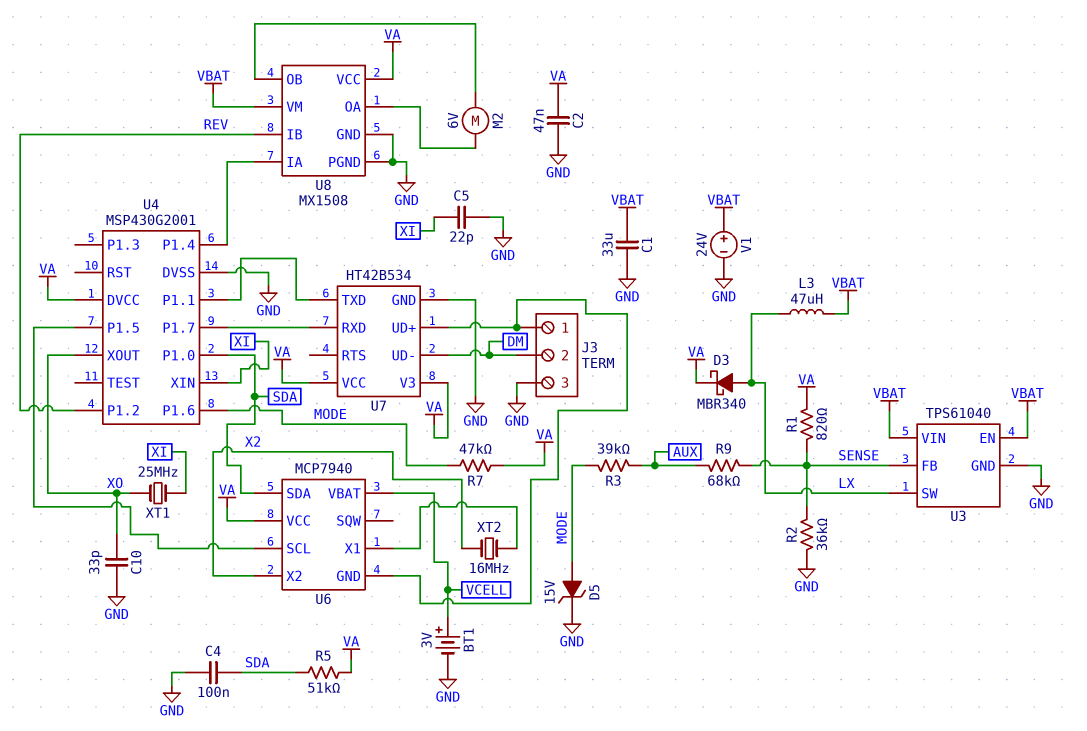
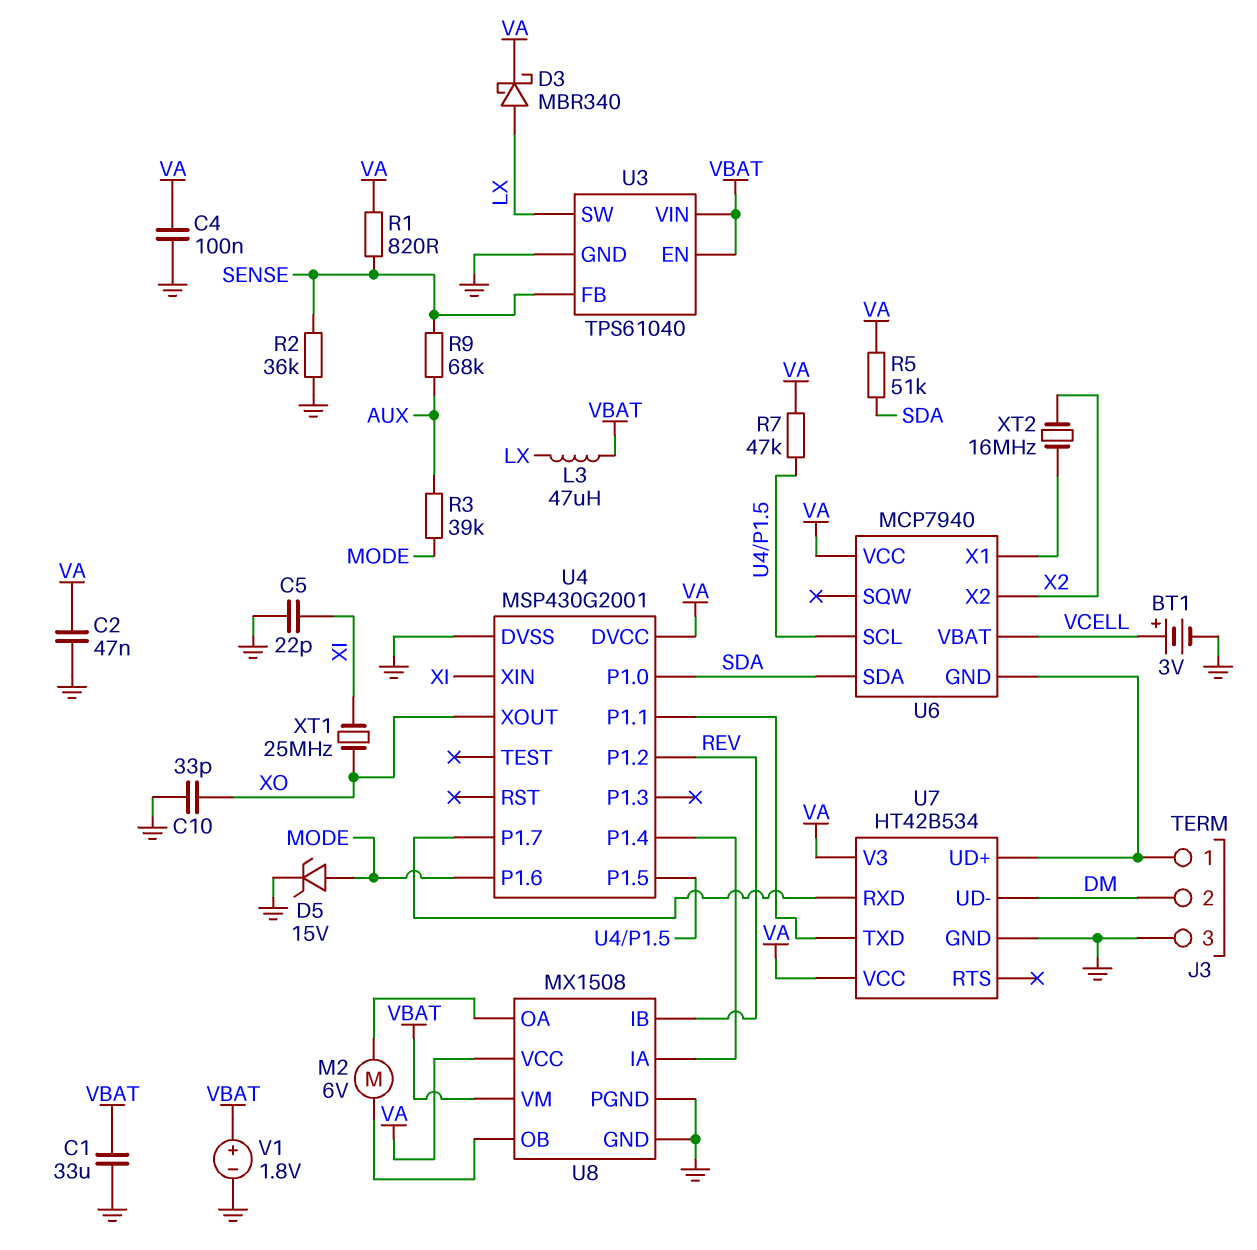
C4: 100nF (GND, SDA) -> 100nF (GND, VA)
R7: 47k (MODE, VA) -> 47k (U4/P1.5, VA)
V1: 24V (plus VBAT, minus GND) -> 1.8V (plus VBAT, minus GND)

